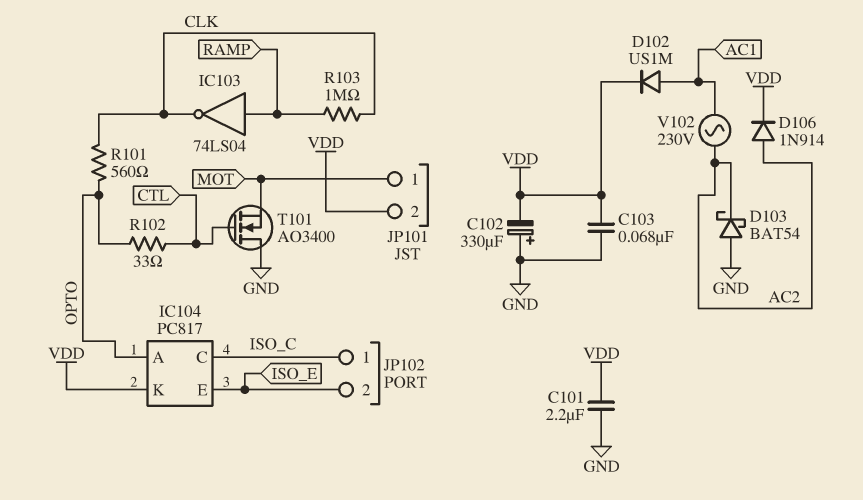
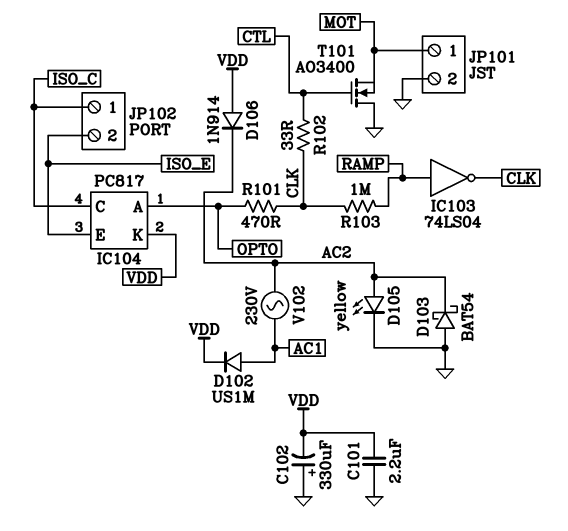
C103: 68nF (GND, VDD) -> none
D105: none -> LED yellow (A AC2, K GND)
D106: diode 1N914 (A AC2, K VDD) -> diode 1N914 (A VDD, K AC2)
JP101 pin 2: VDD -> GND
R101: 560 (CLK, OPTO) -> 470 (CLK, OPTO)
R102: 33 (CTL, OPTO) -> 33 (CLK, CTL)

